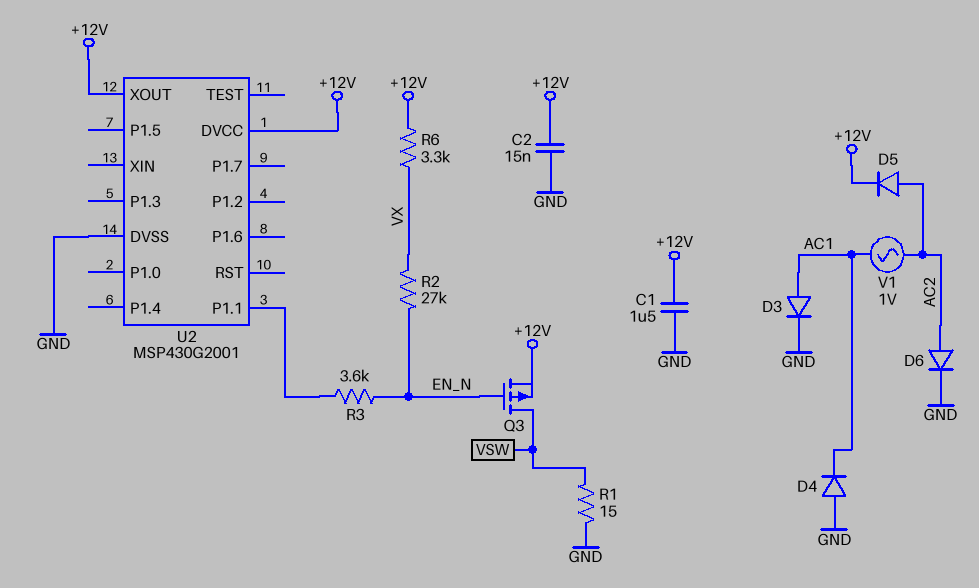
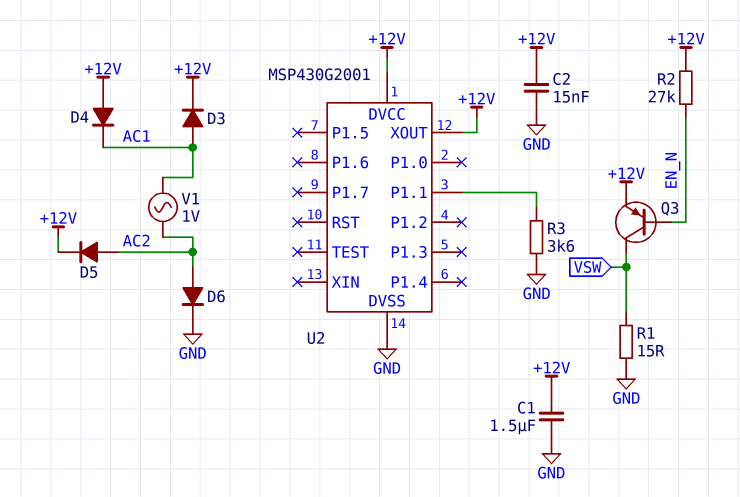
D3: diode (A AC1, K GND) -> diode (A AC1, K +12V)
D4: diode (A GND, K AC1) -> diode (A +12V, K AC1)
Q3: PMOS (G EN_N, D VSW, S +12V) -> PNP (B EN_N, C VSW, E +12V)
R2: 27k (EN_N, VX) -> 27k (+12V, EN_N)
R3: 3.6k (EN_N, U2/P1.1) -> 3.6k (GND, U2/P1.1)
R6: 3.3k (+12V, VX) -> none

